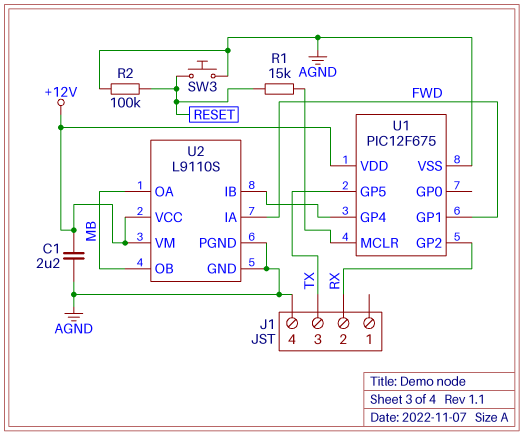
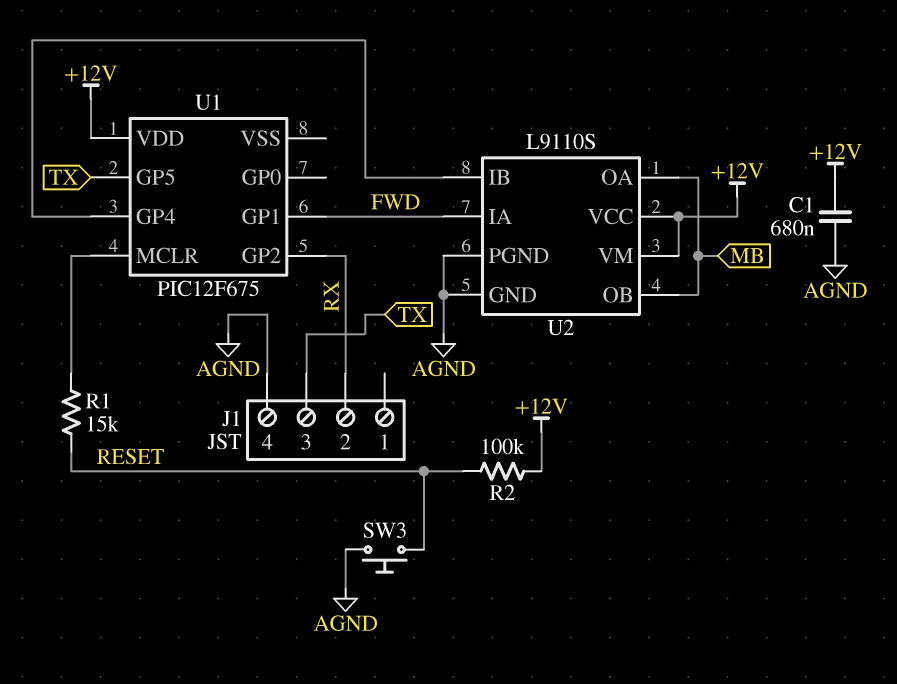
C1: 2.2uF (+12V, AGND) -> 680nF (+12V, AGND)
R2: 100k (AGND, RESET) -> 100k (+12V, RESET)
U1 pin VSS: AGND -> none

